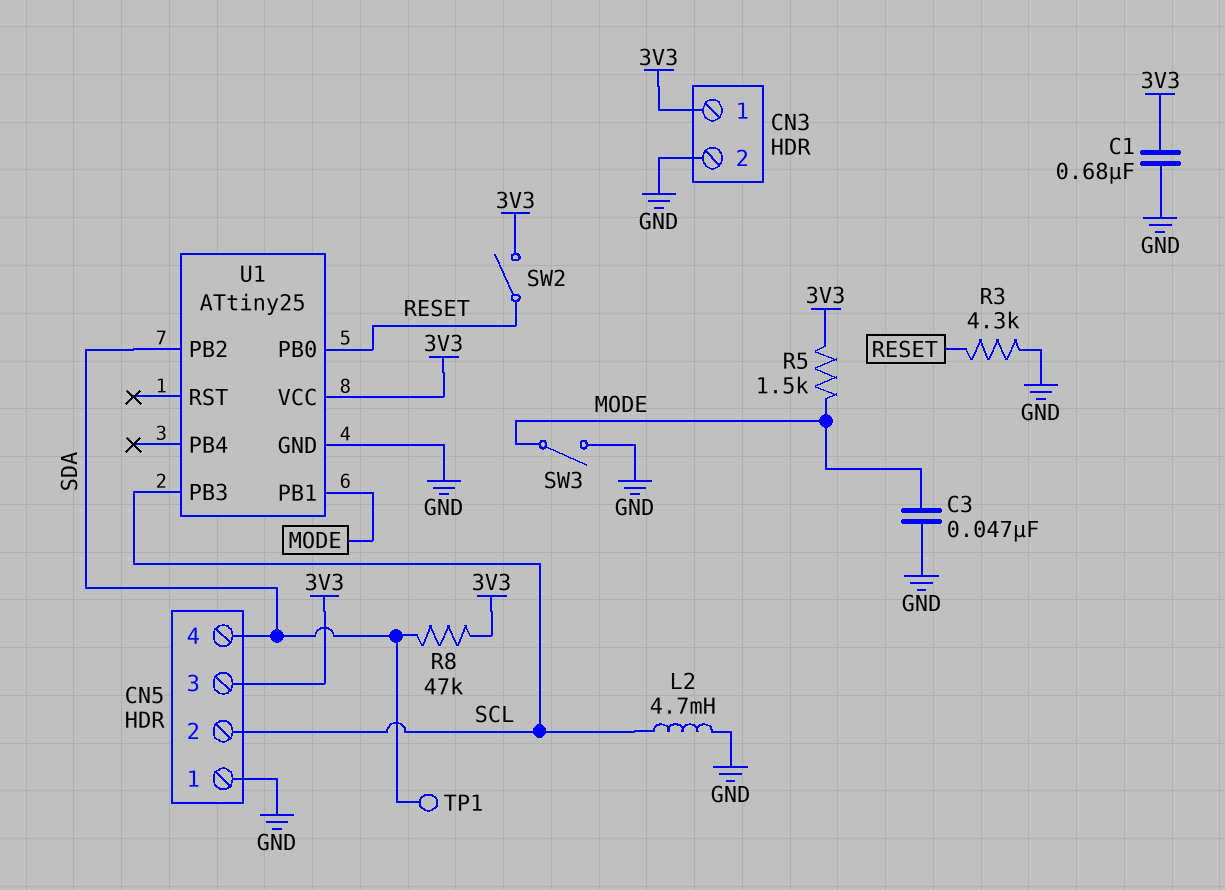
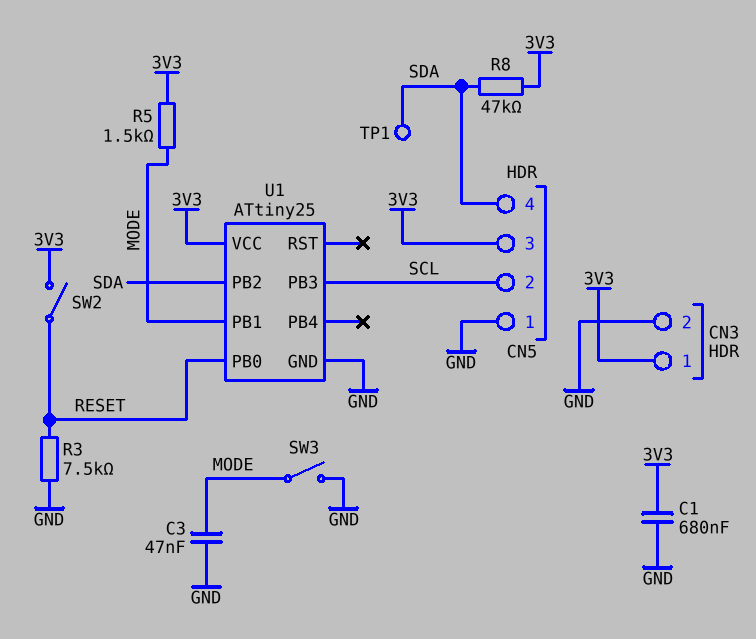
L2: 4.7mH (GND, SCL) -> none
R3: 4.3k (GND, RESET) -> 7.5k (GND, RESET)

